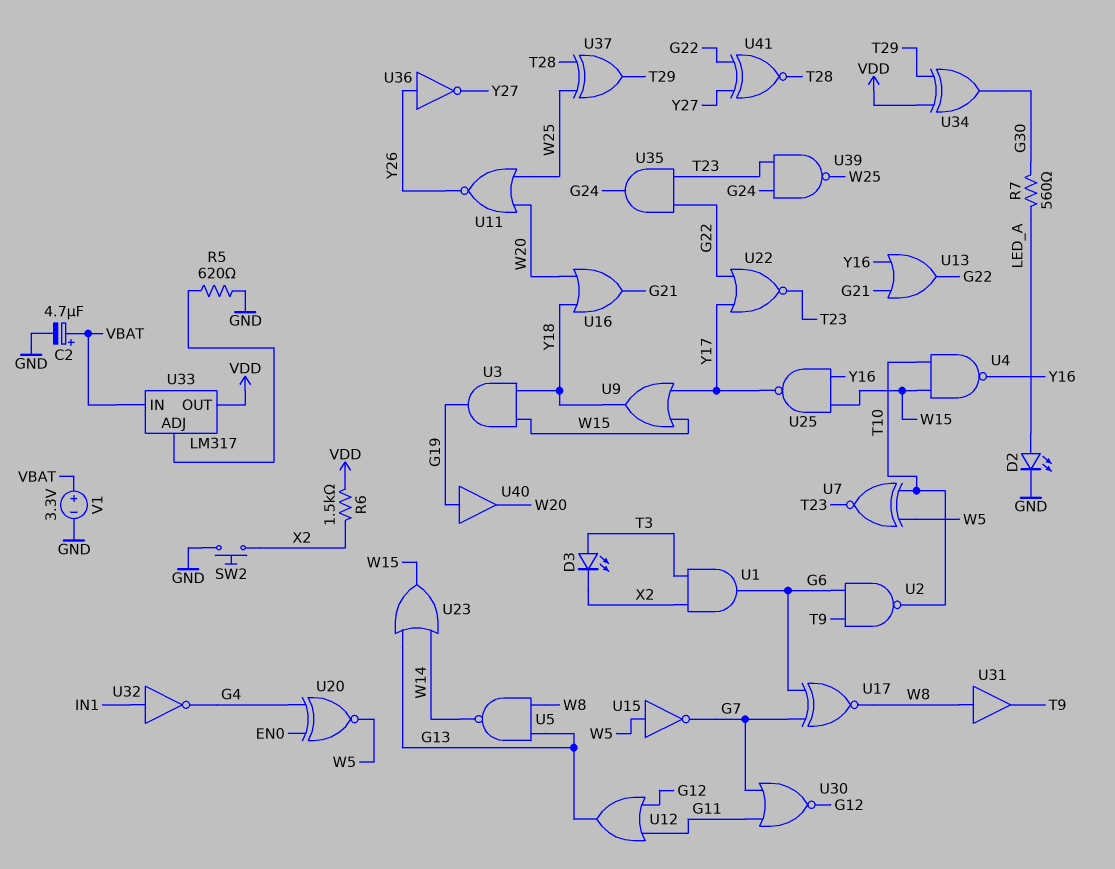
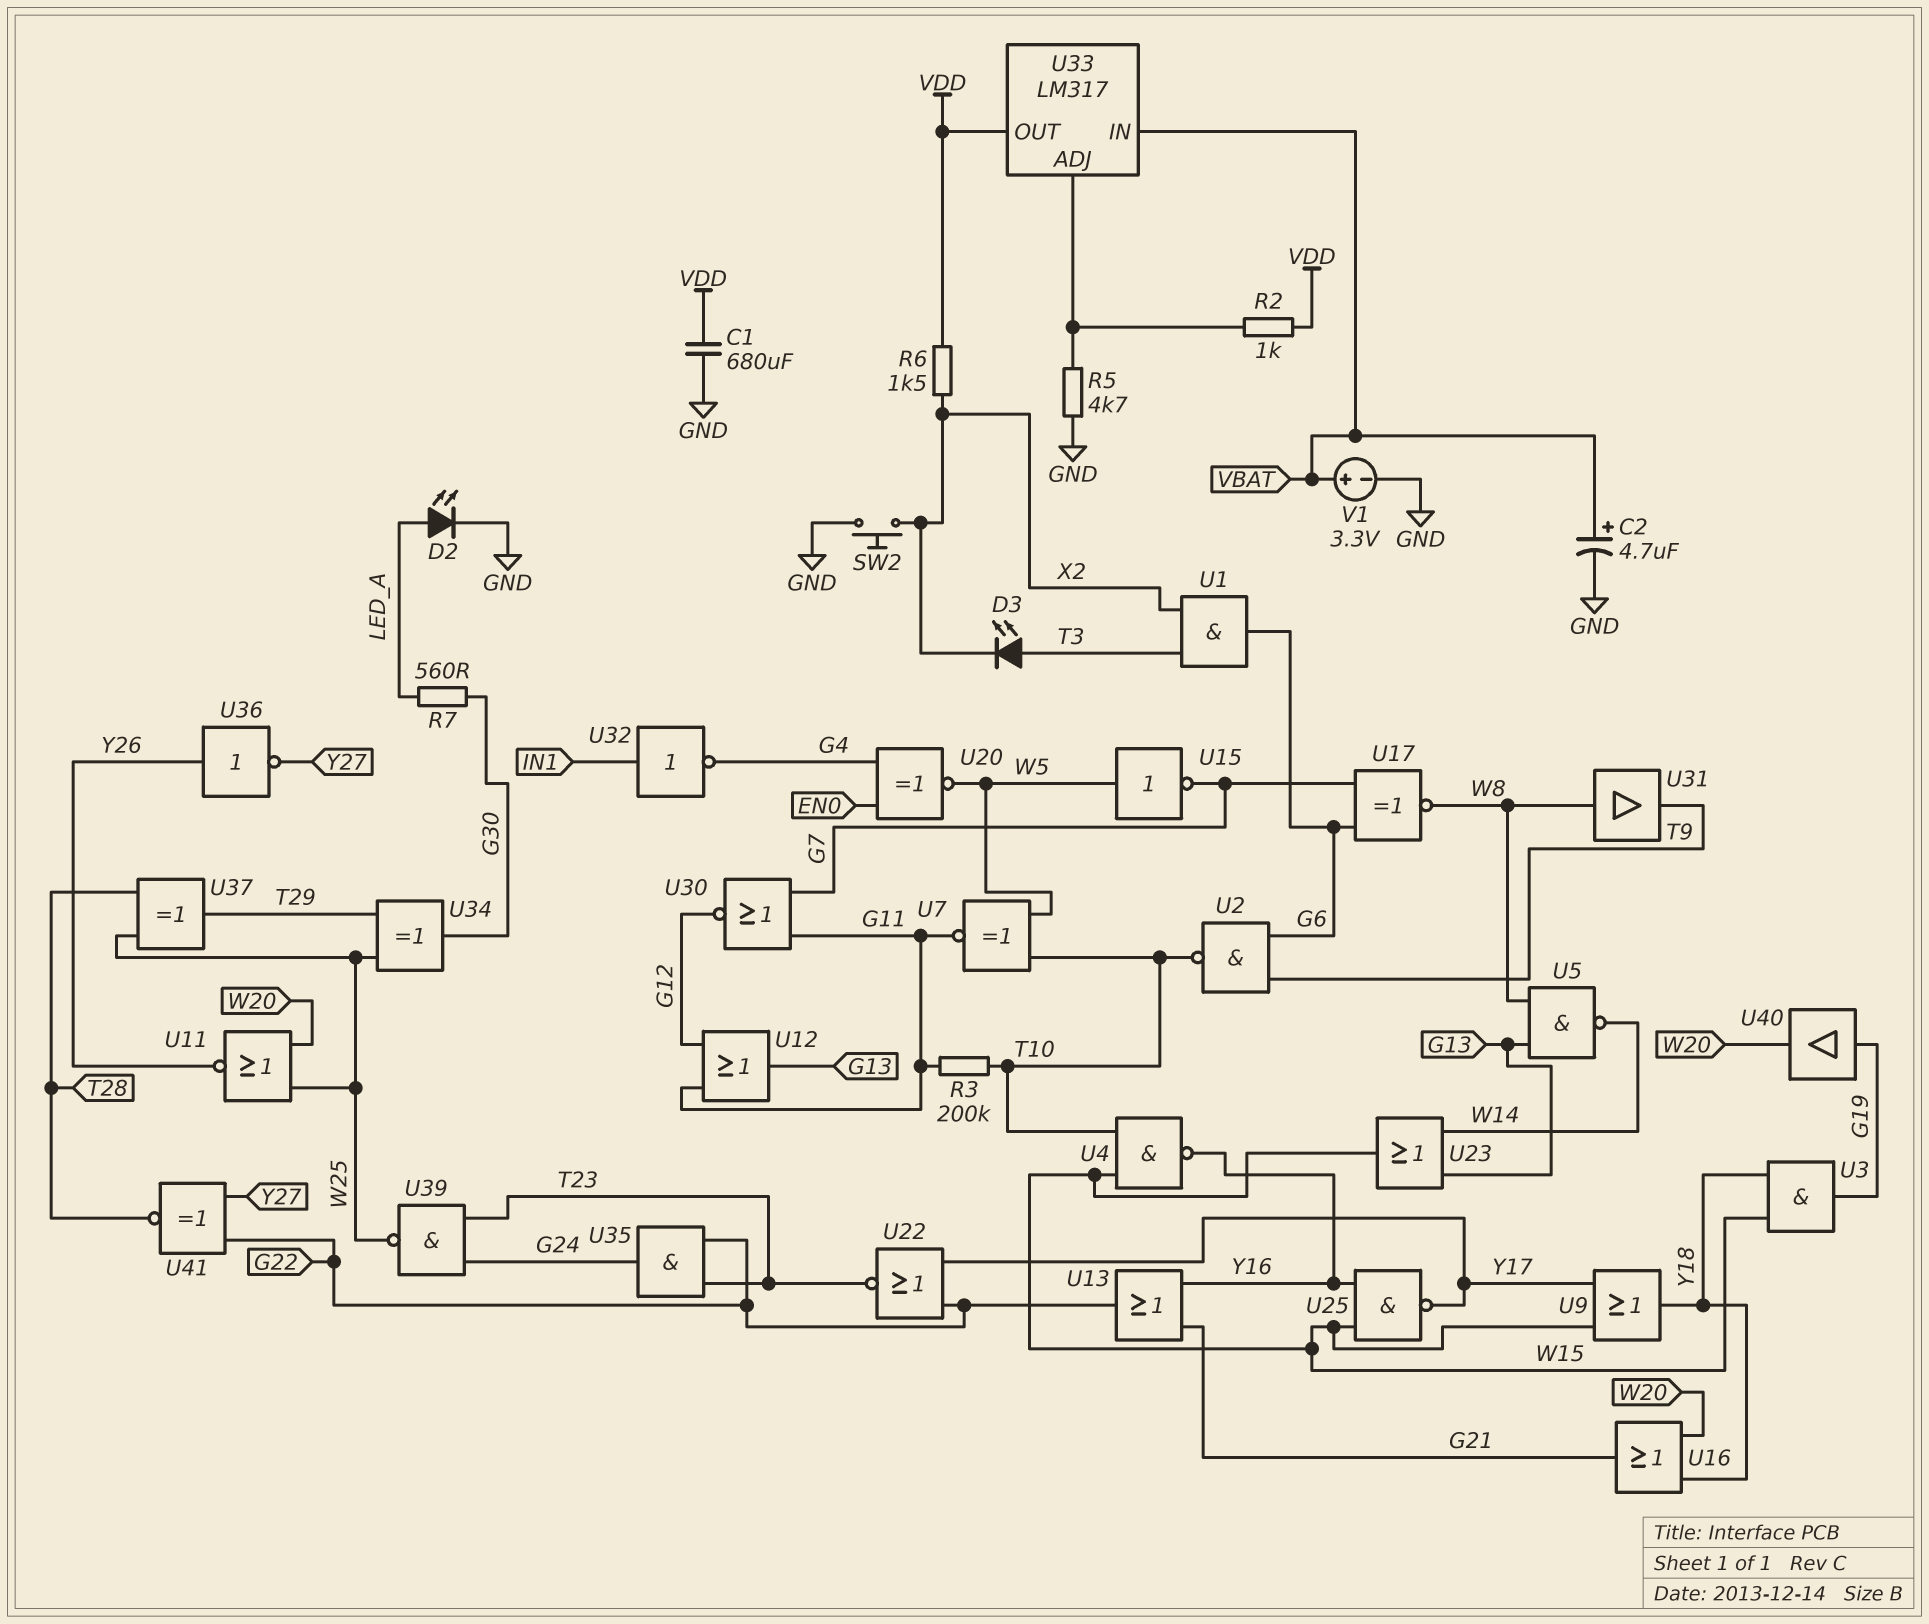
C1: none -> 680uF (GND, VDD)
R2: none -> 1k (U33/ADJ, VDD)
R3: none -> 200k (G11, T10)
R5: 620 (GND, U33/ADJ) -> 4.7k (GND, U33/ADJ)
U7: XNOR (in T10, in W5, out T23) -> XNOR (in T10, in W5, out G11)
U34: XOR (in T29, in VDD, out G30) -> XOR (in T29, in W25, out G30)

